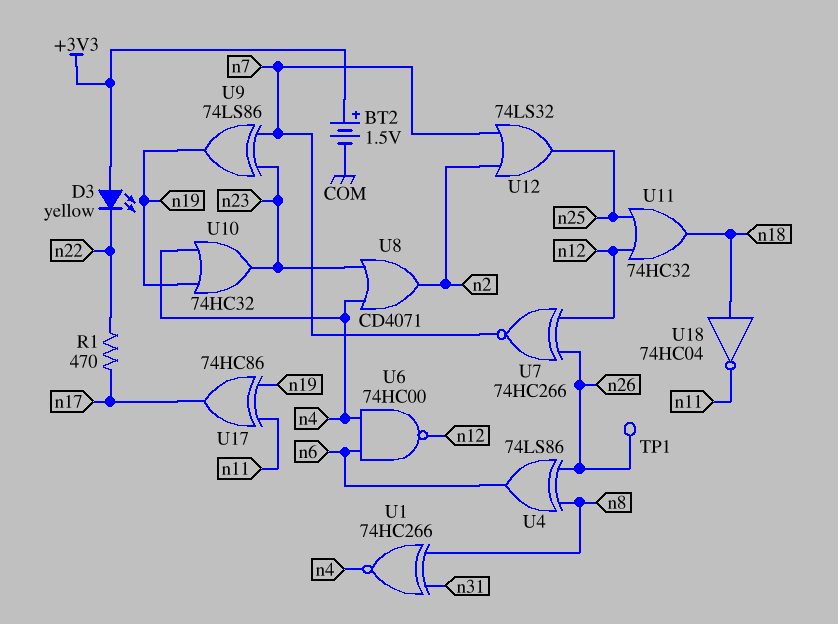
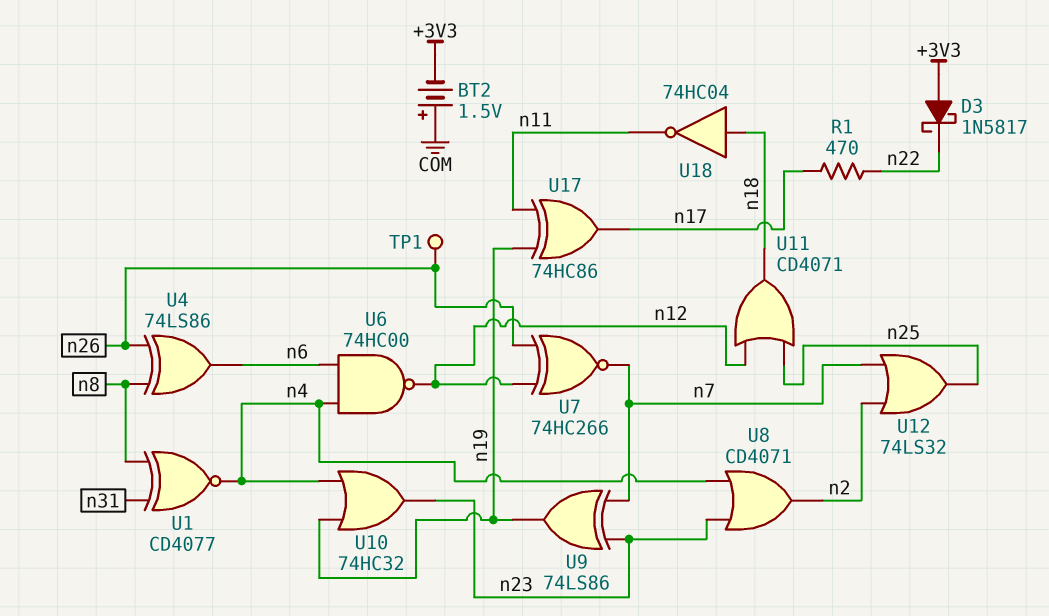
BT2: 1.5V (plus +3V3, minus COM) -> 1.5V (plus COM, minus +3V3)
D3: LED yellow (A +3V3, K n22) -> schottky 1N5817 (A +3V3, K n22)
U1: XNOR 74HC266 (in n8, in n31, out n4) -> XNOR CD4077 (in n8, in n31, out n4)
U11: OR 74HC32 (in n12, in n25, out n18) -> OR CD4071 (in n12, in n25, out n18)

